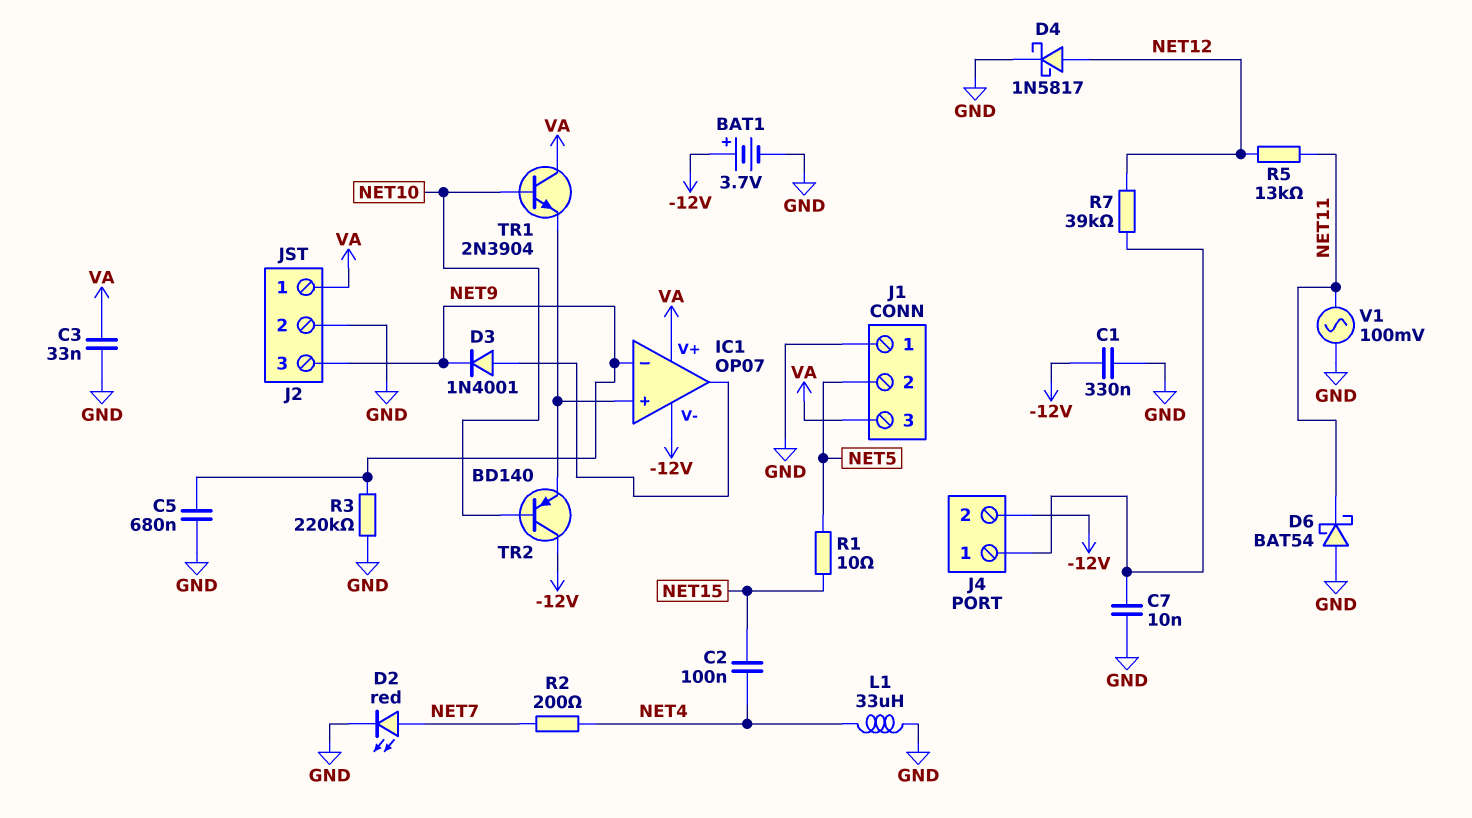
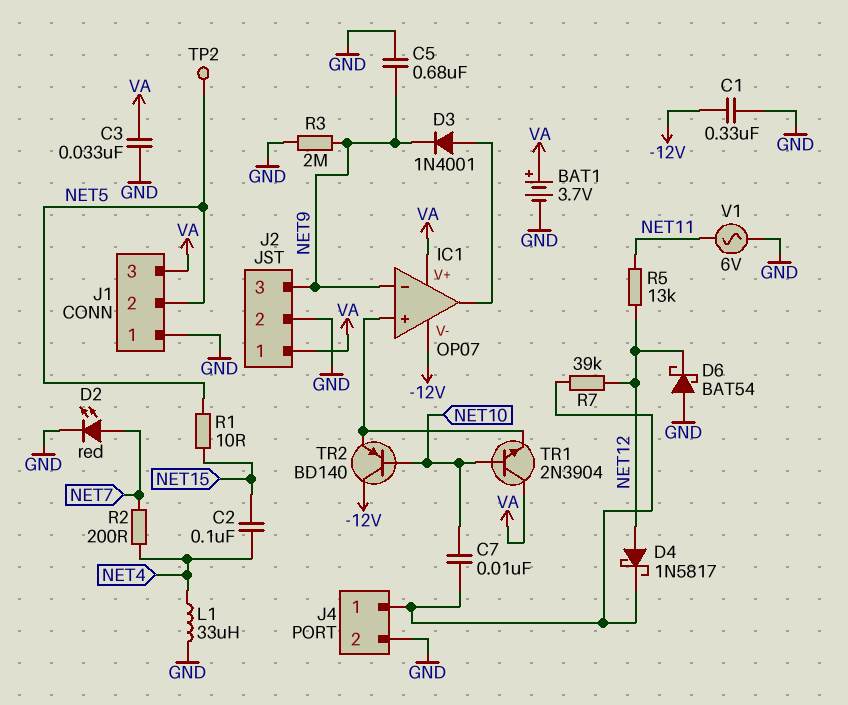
BAT1: 3.7V (plus -12V, minus GND) -> 3.7V (plus VA, minus GND)
C7: 10nF (GND, J4/1) -> 10nF (J4/1, NET10)
D4: schottky 1N5817 (A NET12, K GND) -> schottky 1N5817 (A NET12, K J4/1)
D6: schottky BAT54 (A GND, K NET11) -> schottky BAT54 (A GND, K NET12)
J4 pin 2: -12V -> GND
R3: 220k (GND, NET9) -> 2M (GND, NET9)
TP2: none -> test point (NET5)
V1: AC 100mV (GND, NET11) -> AC 6V (GND, NET11)

